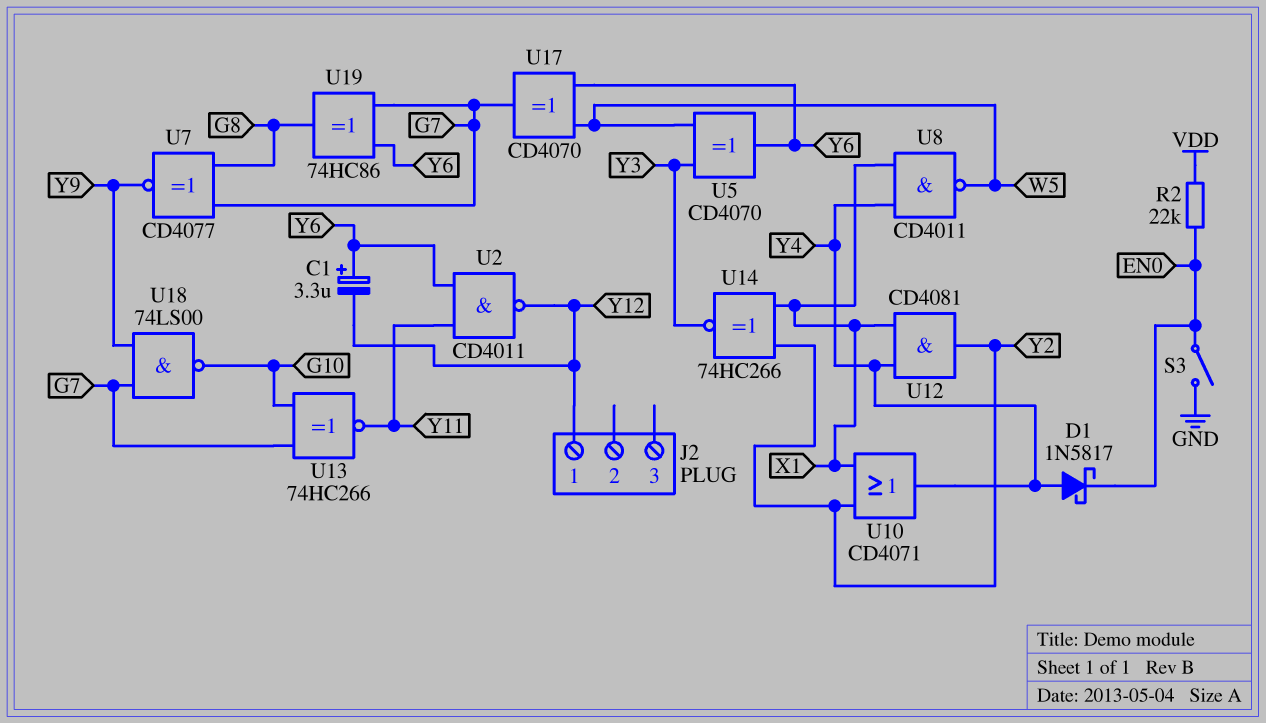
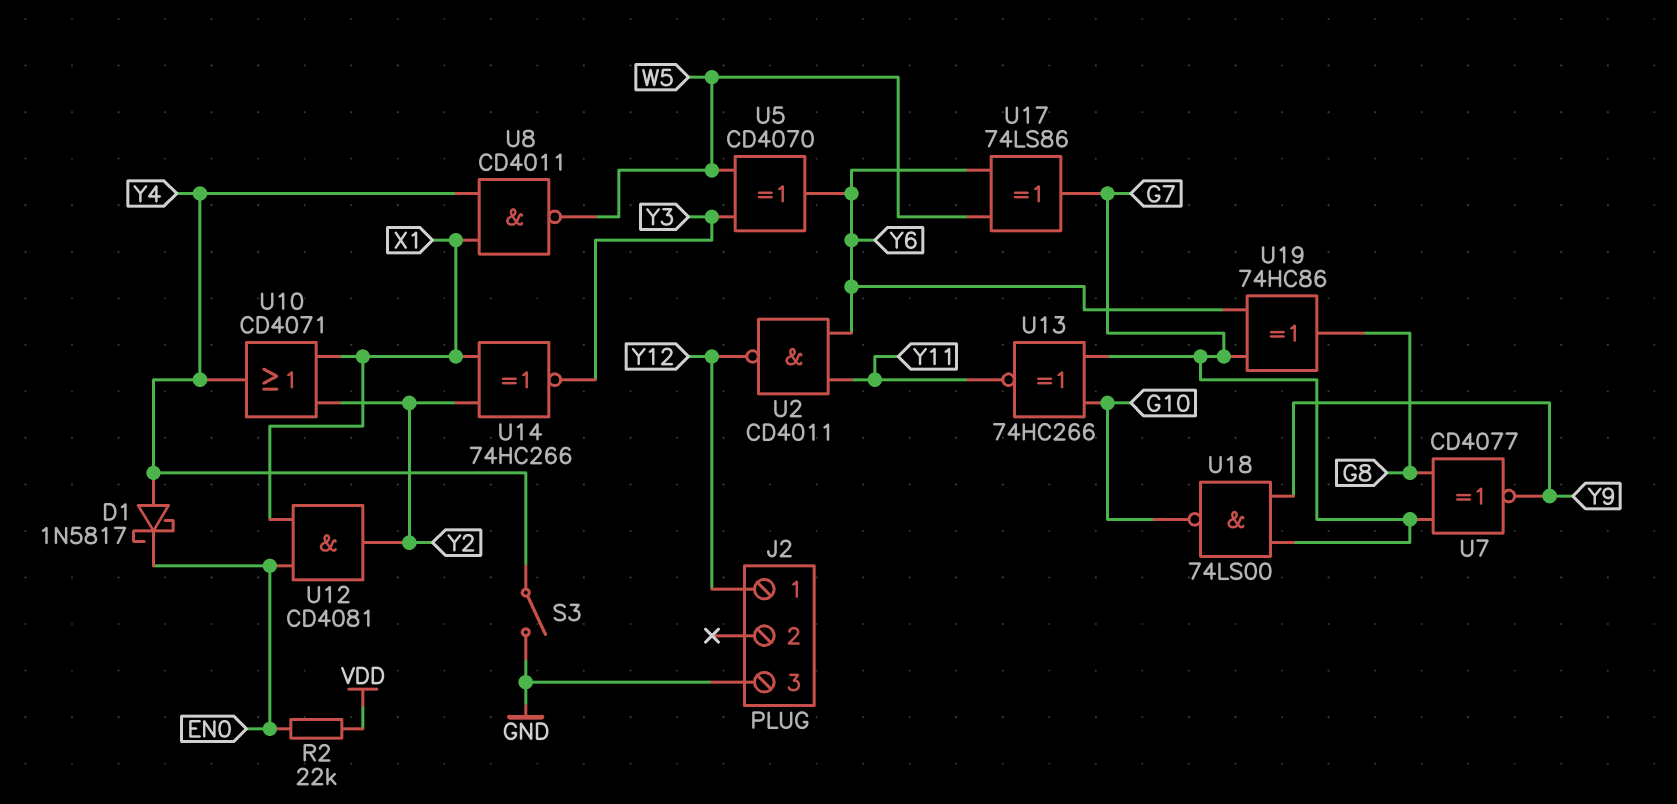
C1: 3.3uF (plus Y6, minus Y12) -> none
J2 pin 3: none -> GND
S3: switch (EN0, GND) -> switch (GND, Y4)
U12: AND CD4081 (in X1, in Y4, out Y2) -> AND CD4081 (in EN0, in X1, out Y2)
U17: XOR CD4070 (in W5, in Y6, out G7) -> XOR 74LS86 (in W5, in Y6, out G7)

